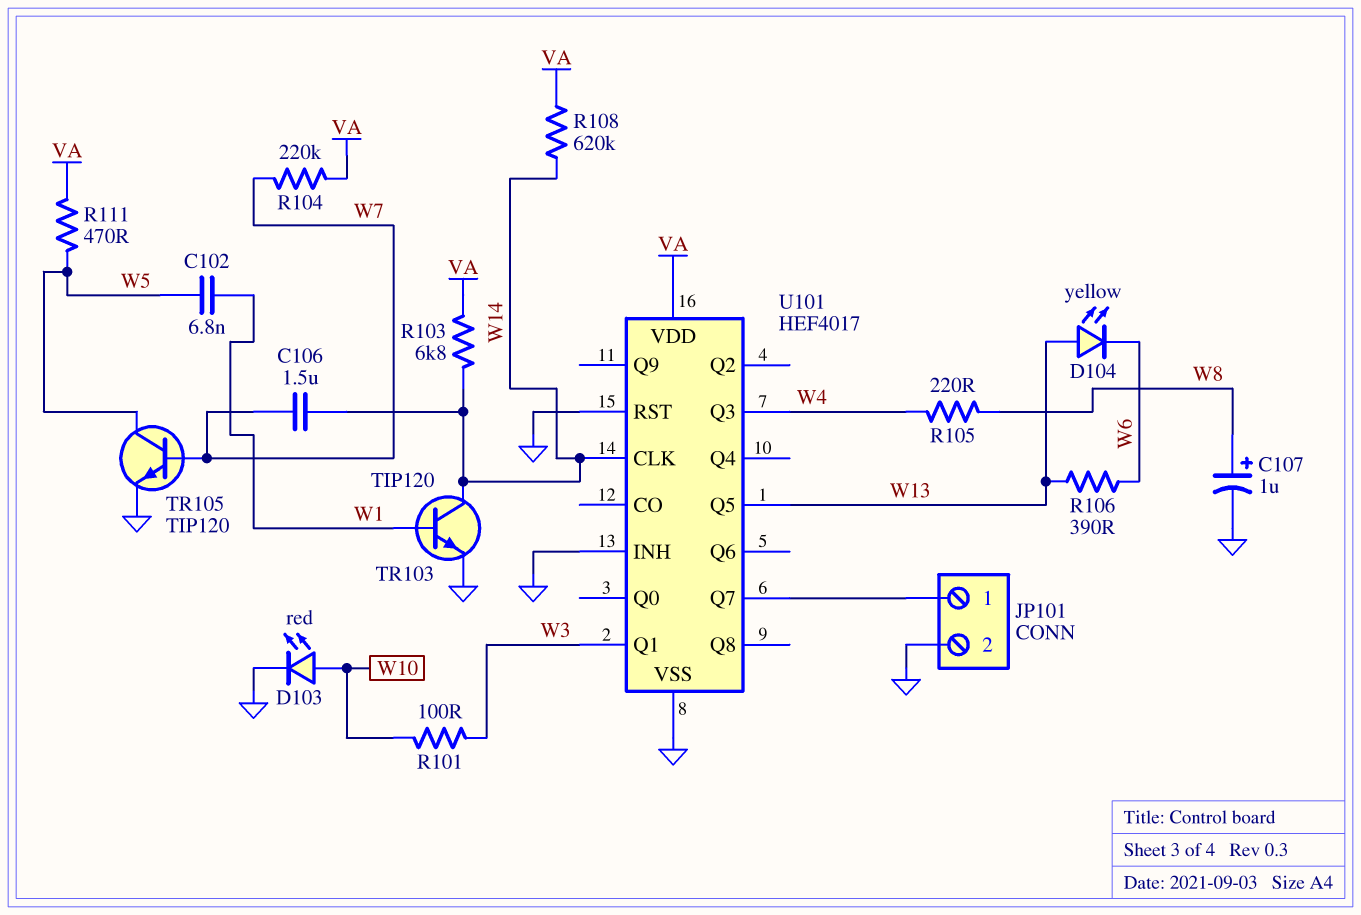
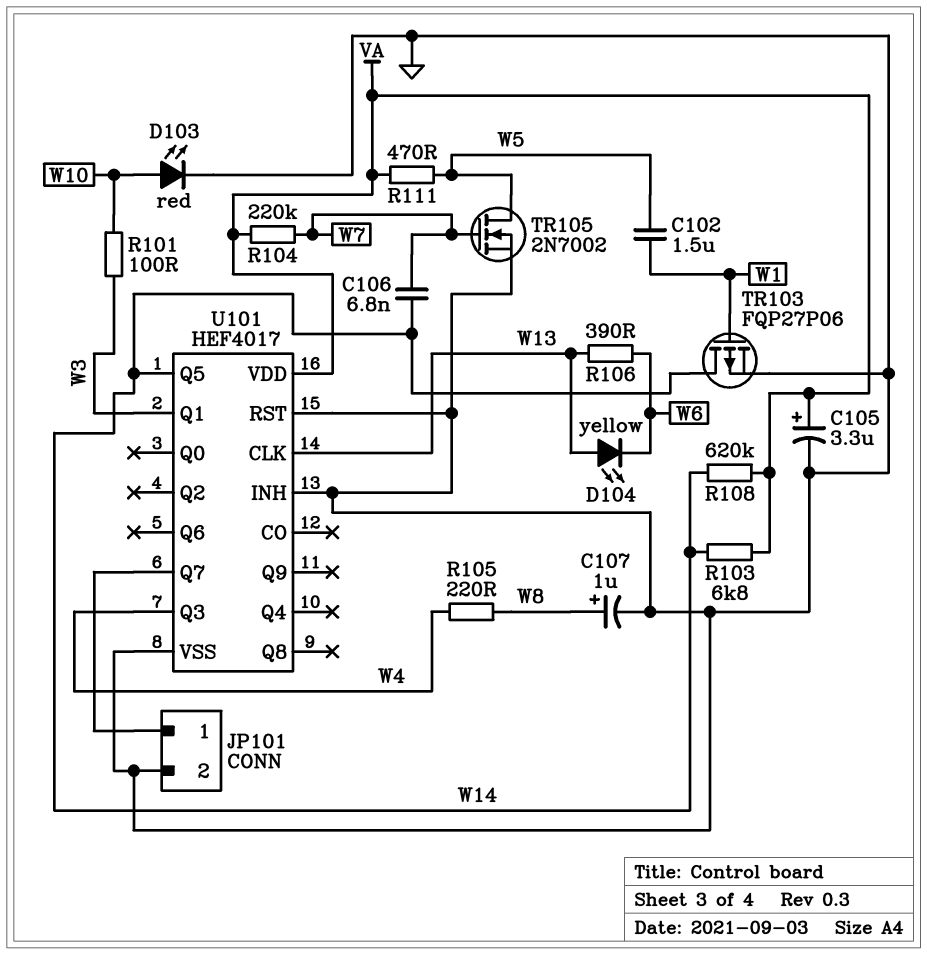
C102: 6.8nF (W1, W5) -> 1.5uF (W1, W5)
C105: none -> 3.3uF (plus VA, minus GND)
C106: 1.5uF (W7, W14) -> 6.8nF (W7, W14)
TR103: NPN TIP120 (B W1, C W14, E GND) -> PMOS FQP27P06 (G W1, D W14, S GND)
TR105: NPN TIP120 (B W7, C W5, E GND) -> NMOS 2N7002 (G W7, D W5, S GND)
U101 pin CLK: W14 -> W13
U101 pin Q5: W13 -> W14

